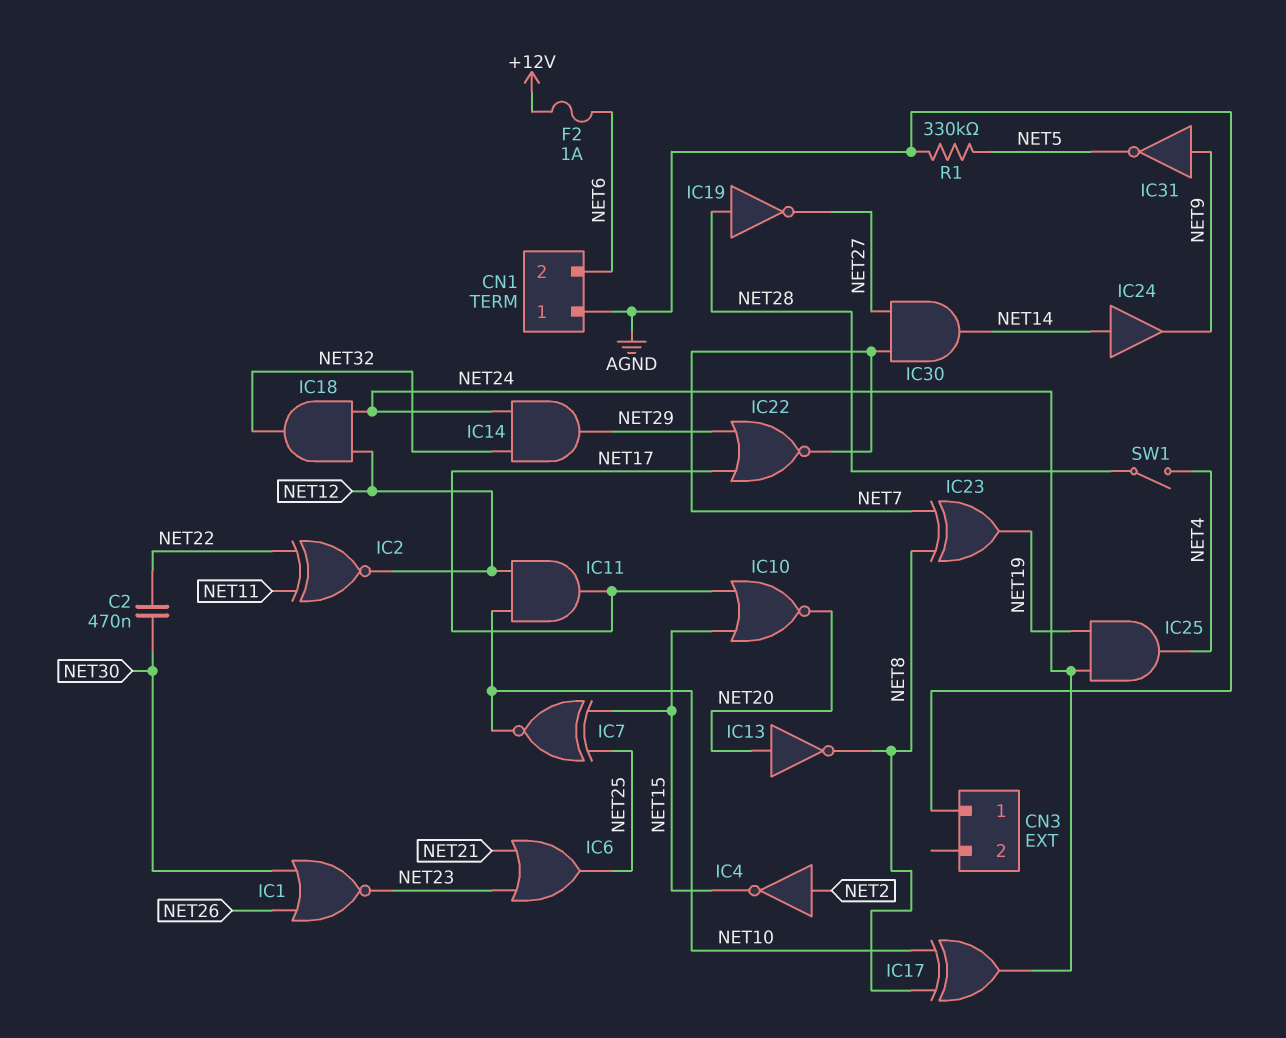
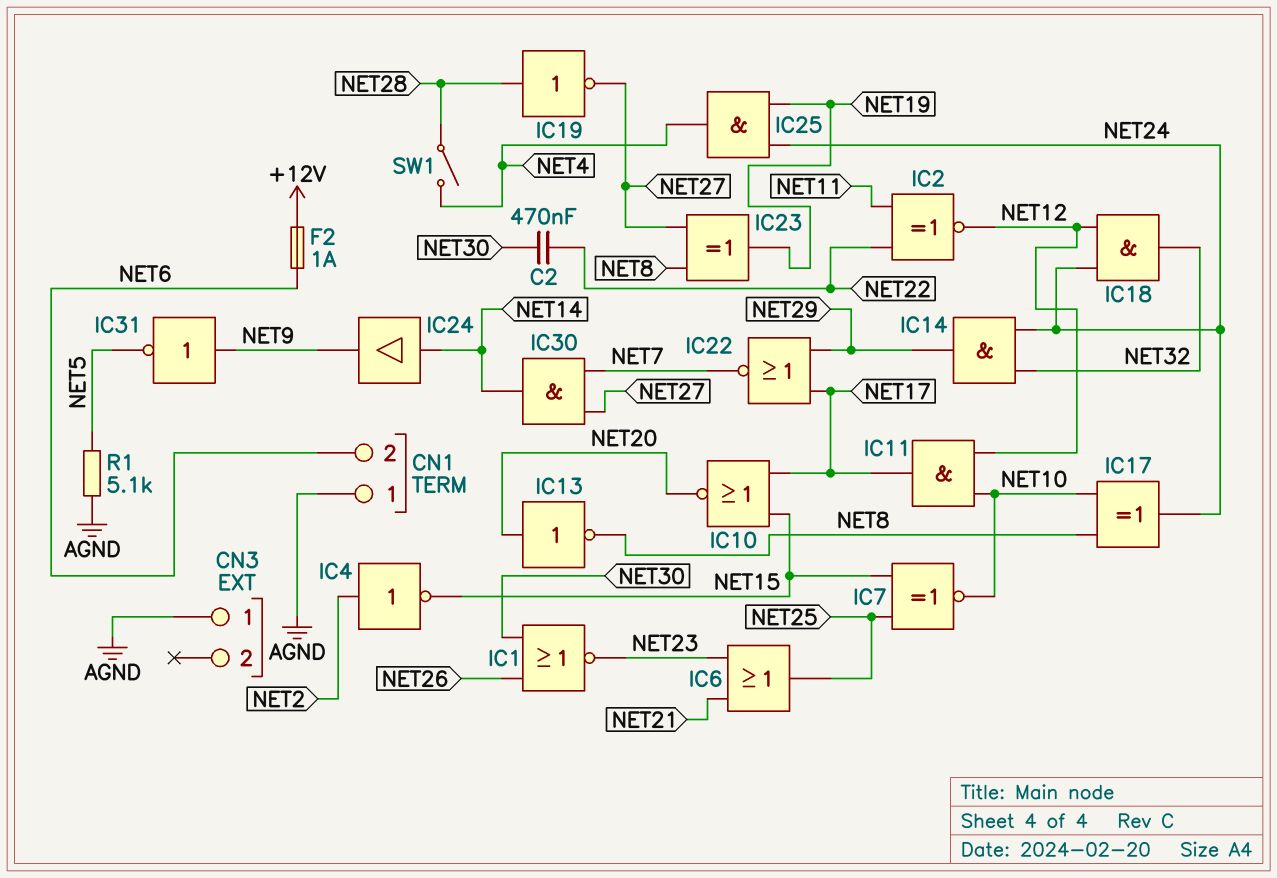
IC23: XOR (in NET7, in NET8, out NET19) -> XOR (in NET8, in NET27, out NET19)
R1: 330k (AGND, NET5) -> 5.1k (AGND, NET5)

